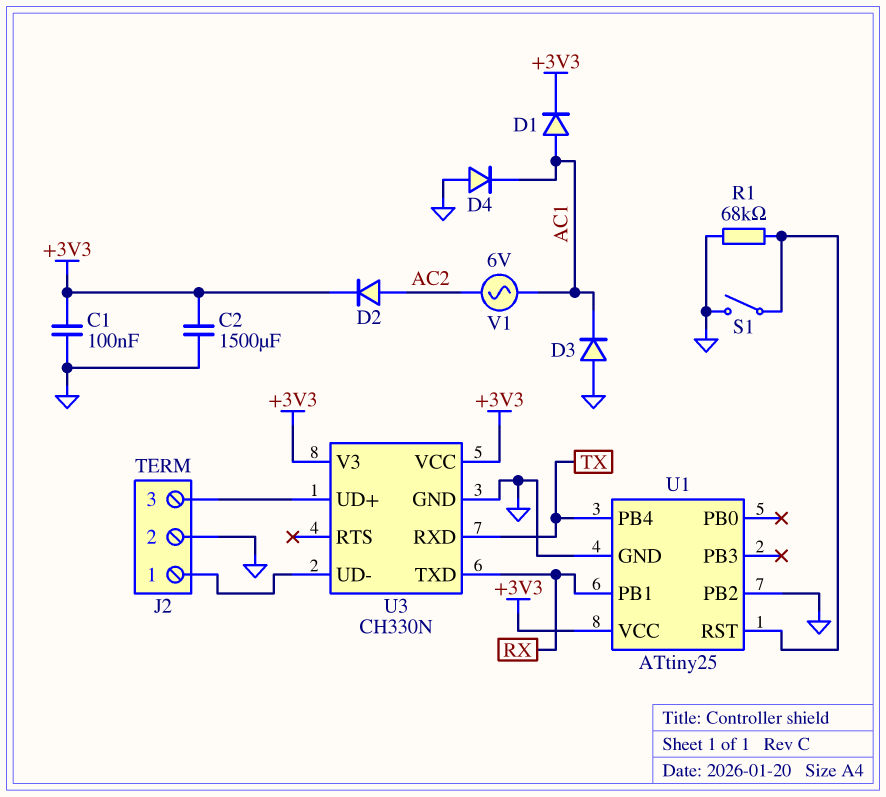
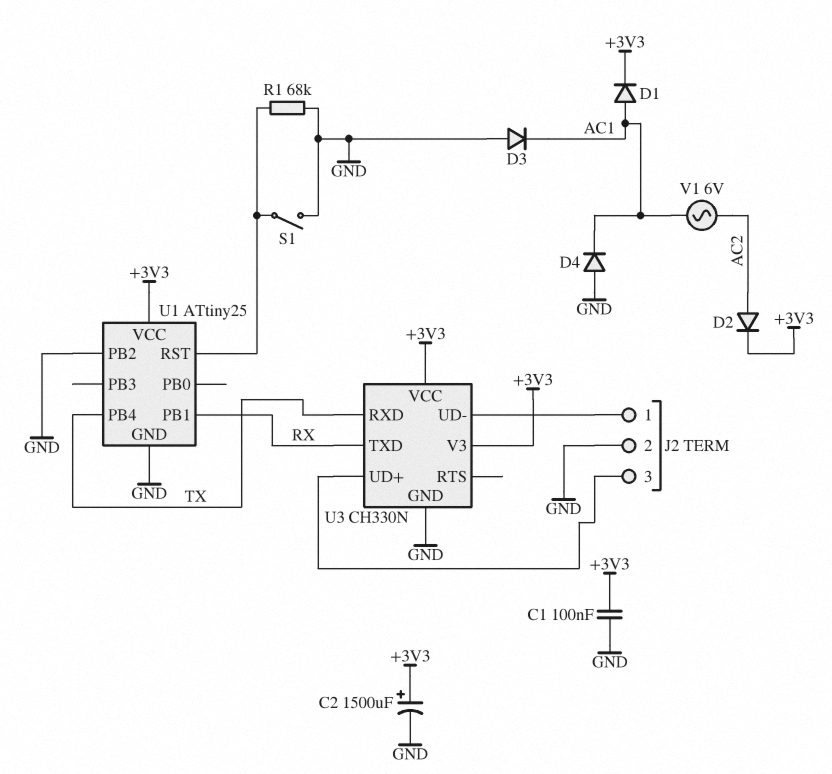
C2: 1500uF (+3V3, GND) -> 1500uF (plus +3V3, minus GND)

